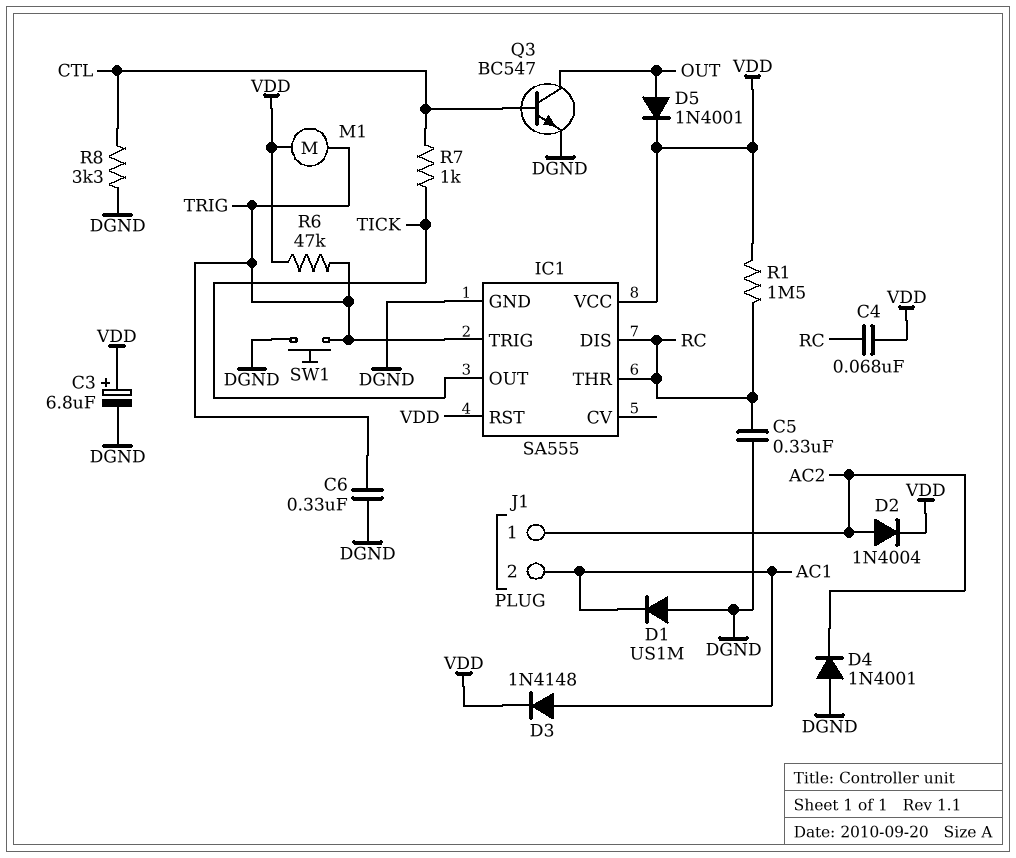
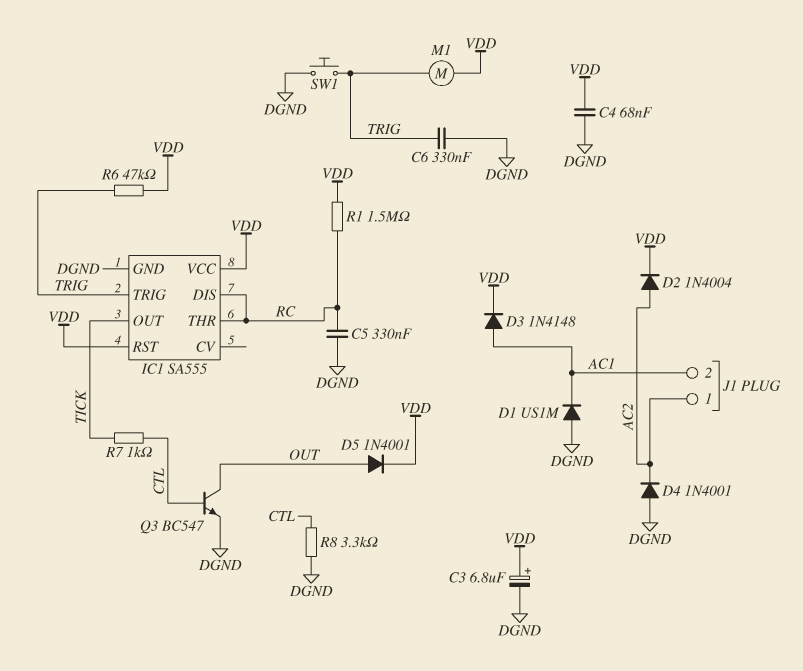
C4: 68nF (RC, VDD) -> 68nF (DGND, VDD)

